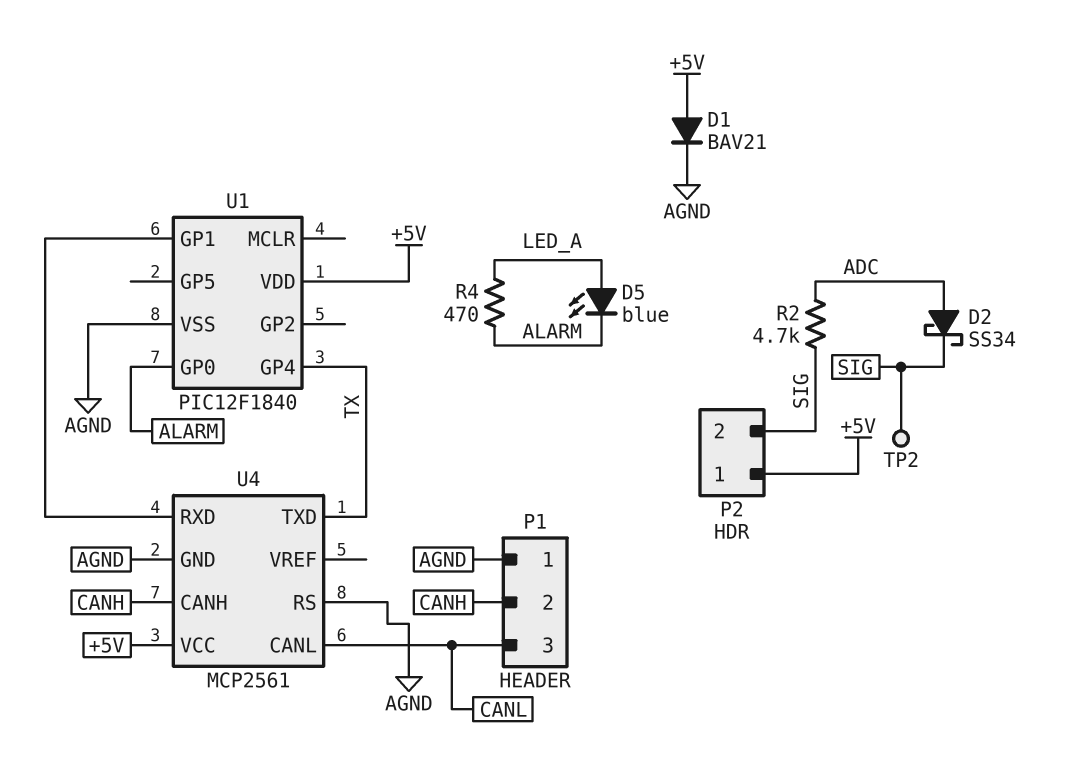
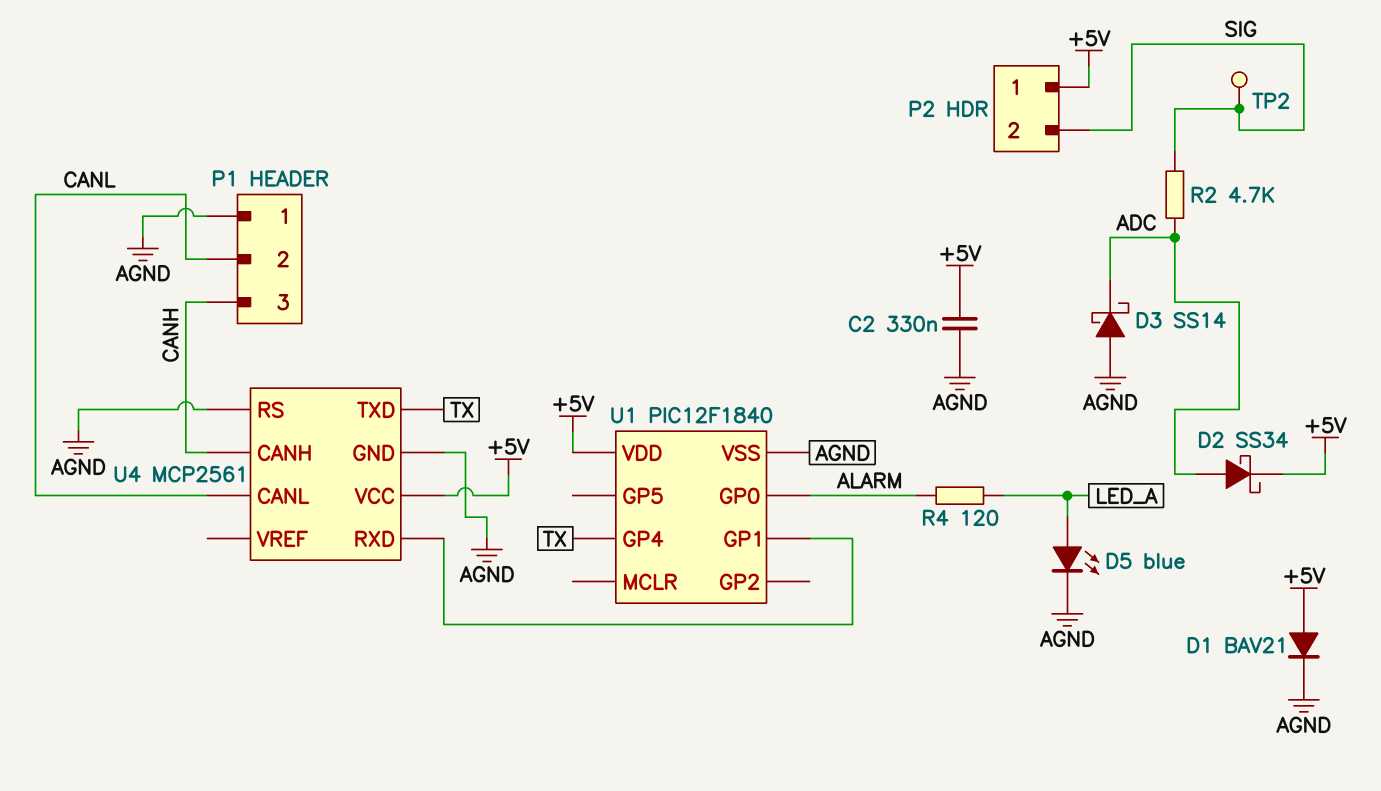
C2: none -> 330nF (+5V, AGND)
D2: schottky SS34 (A ADC, K SIG) -> schottky SS34 (A ADC, K +5V)
D3: none -> schottky SS14 (A AGND, K ADC)
D5: LED blue (A LED_A, K ALARM) -> LED blue (A LED_A, K AGND)
P1 pin 2: CANH -> CANL
P1 pin 3: CANL -> CANH
R4: 470 (ALARM, LED_A) -> 120 (ALARM, LED_A)

